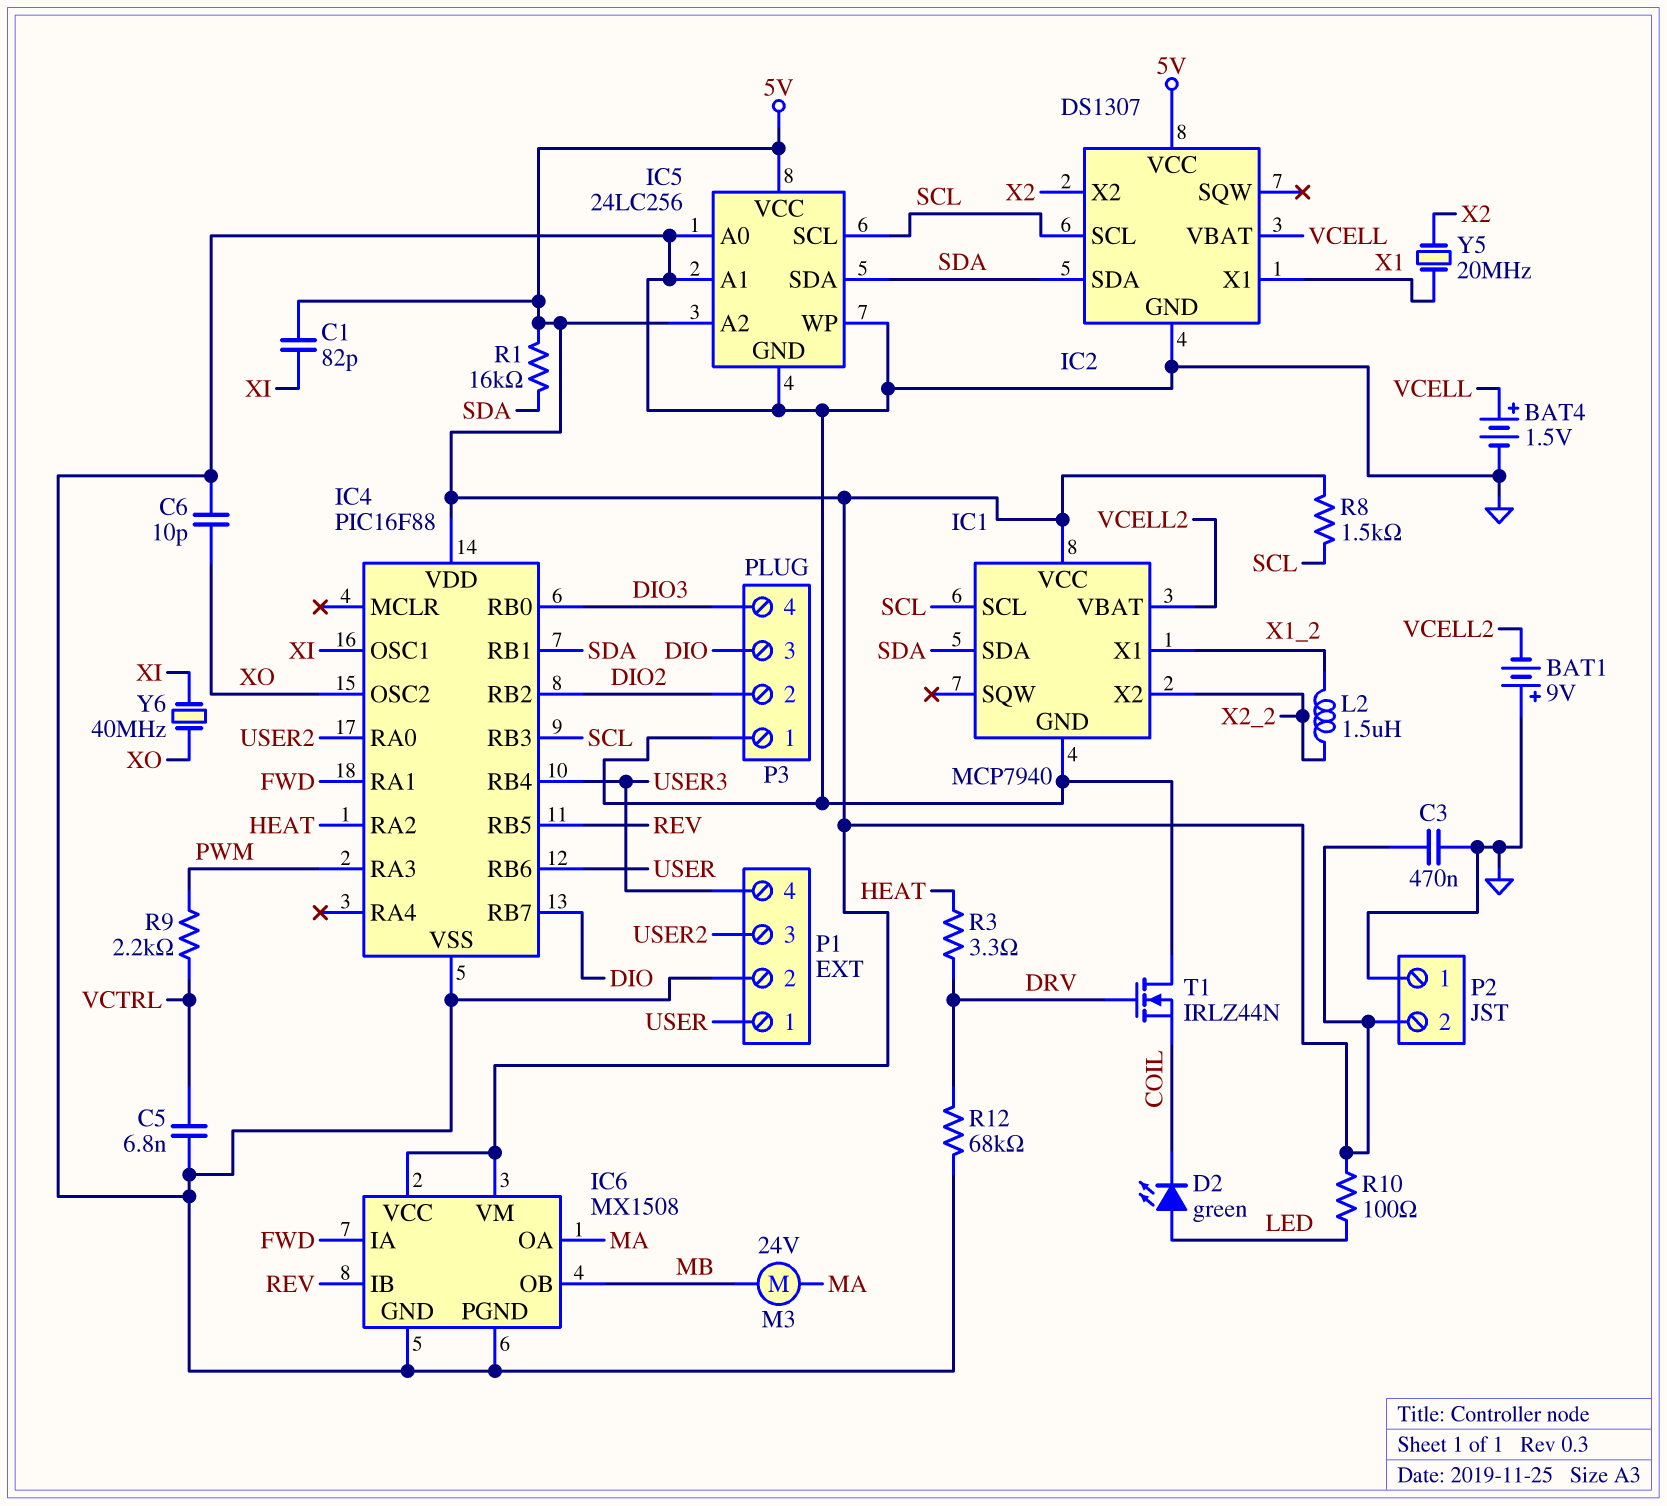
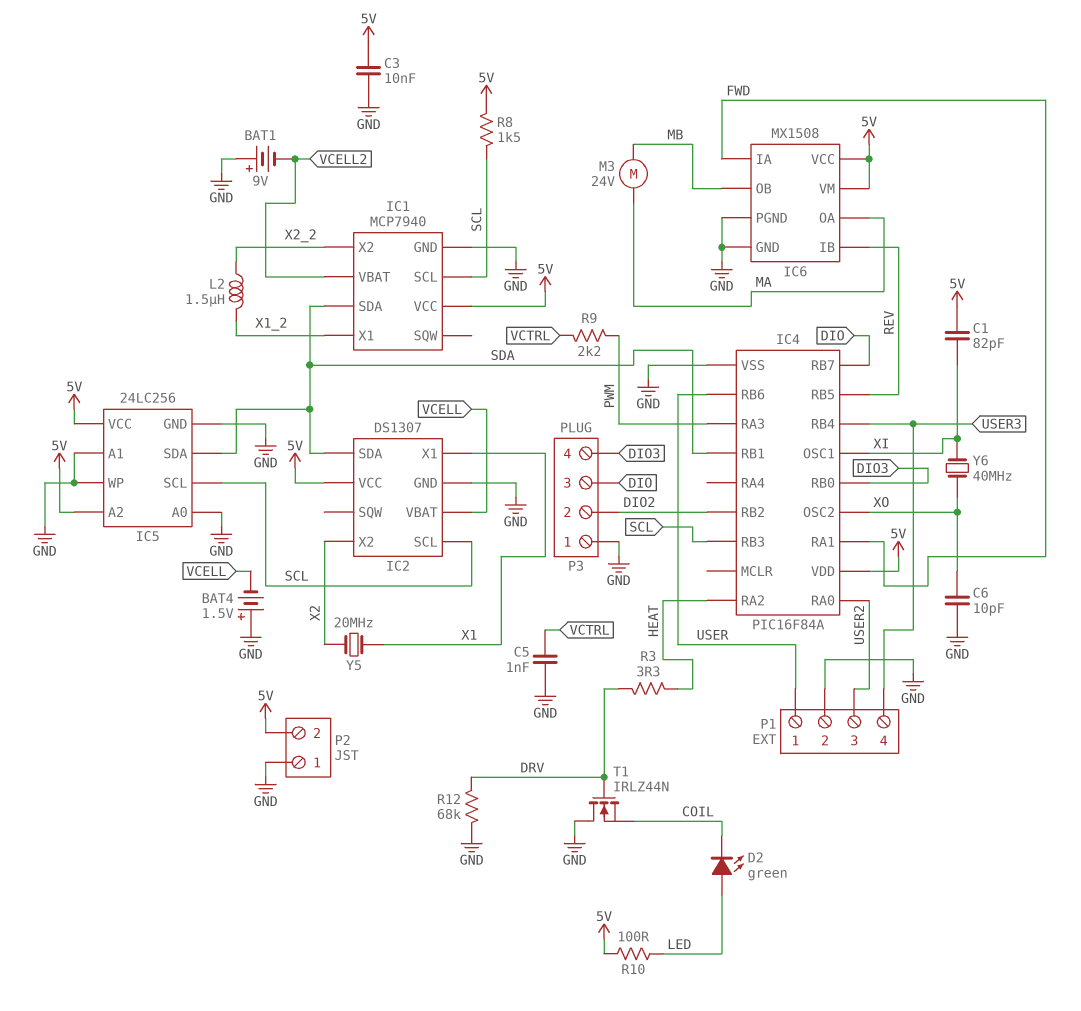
BAT4: 1.5V (plus VCELL, minus GND) -> 1.5V (plus GND, minus VCELL)
C3: 470nF (5V, GND) -> 10nF (5V, GND)
C5: 6.8nF (GND, VCTRL) -> 1nF (GND, VCTRL)
IC4: PIC16F88 -> PIC16F84A
R1: 16k (5V, SDA) -> none

